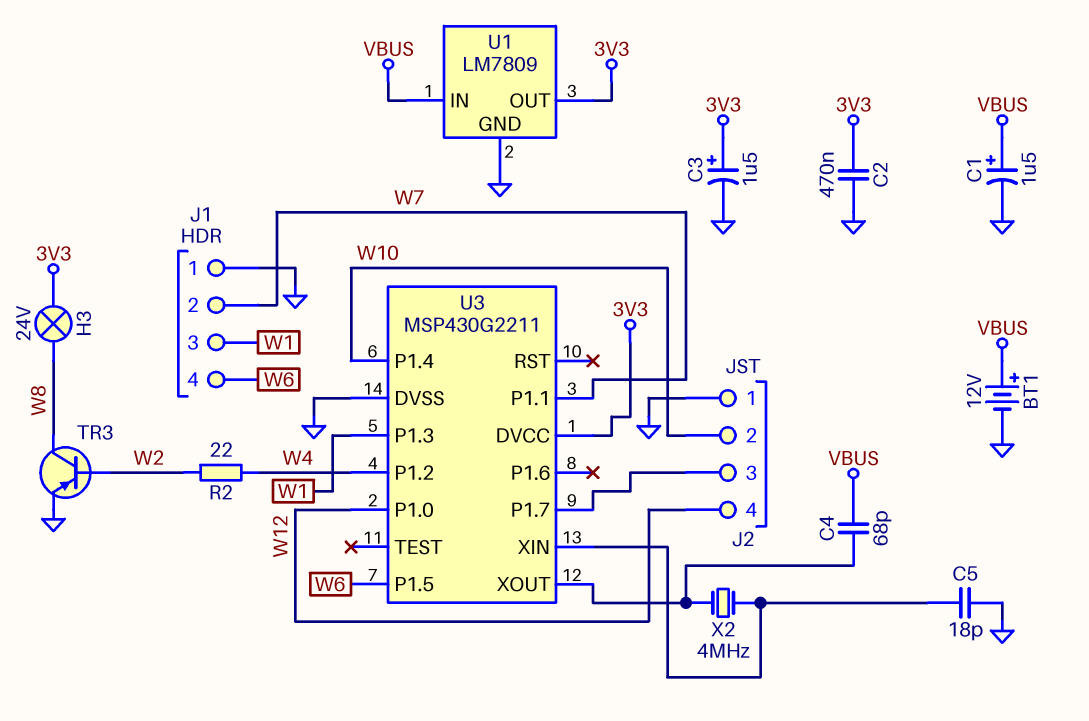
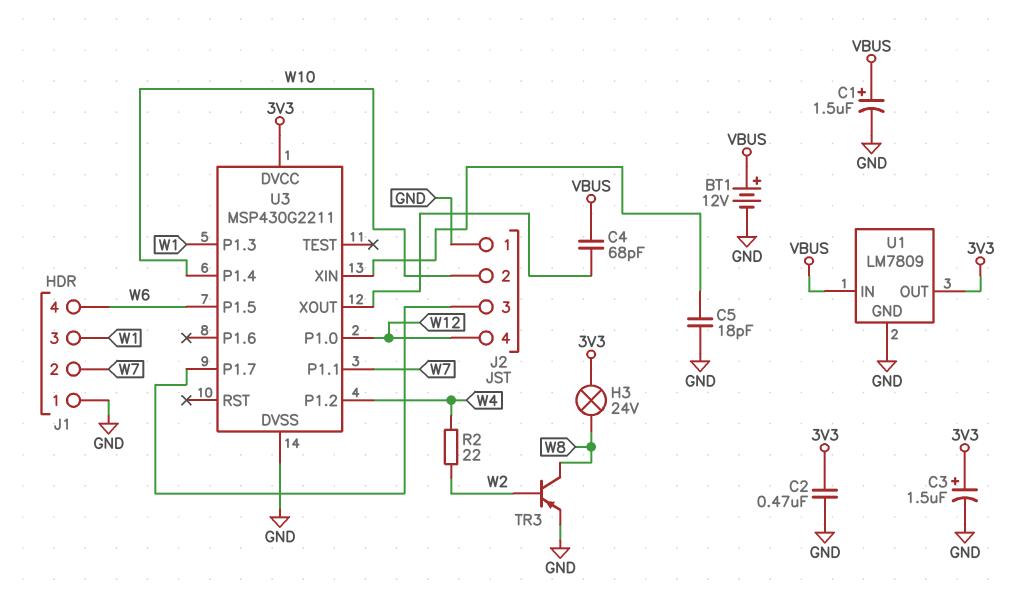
X2: 4MHz (U3/XIN, U3/XOUT) -> none

